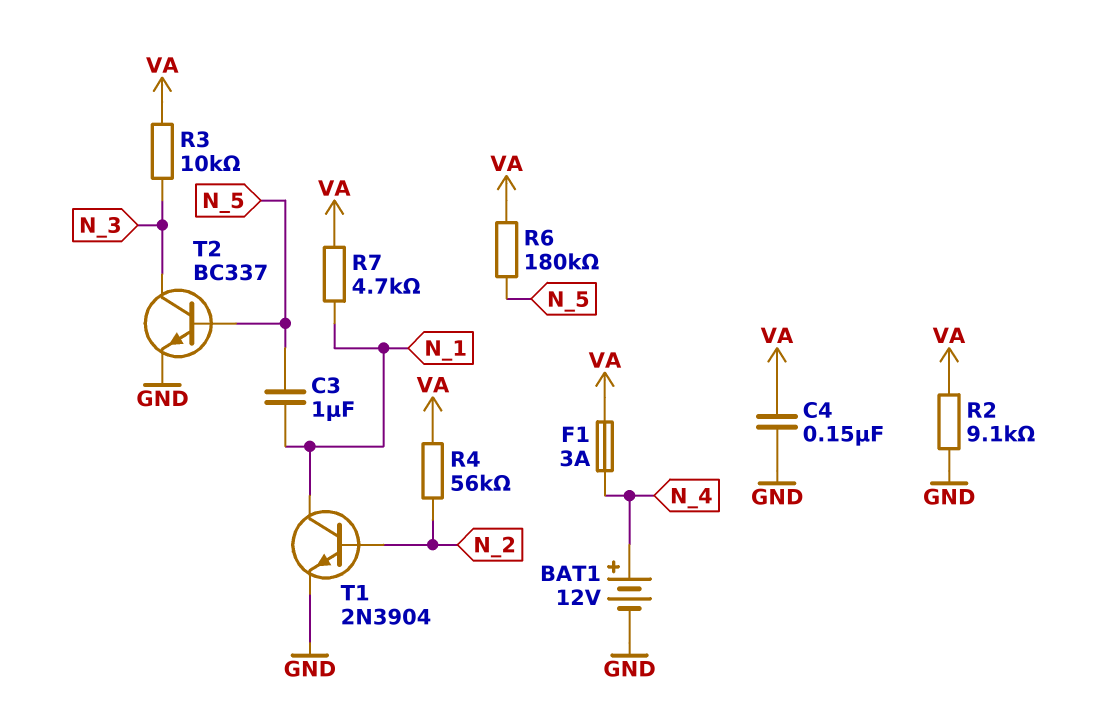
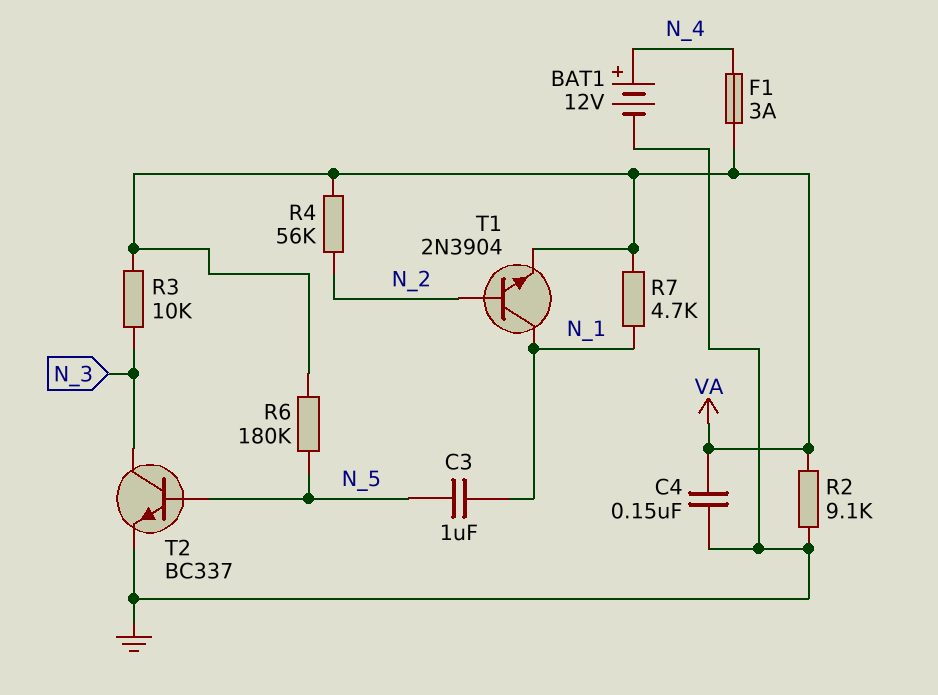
T1: NPN 2N3904 (B N_2, C N_1, E GND) -> NPN 2N3904 (B N_2, C N_1, E VA)

